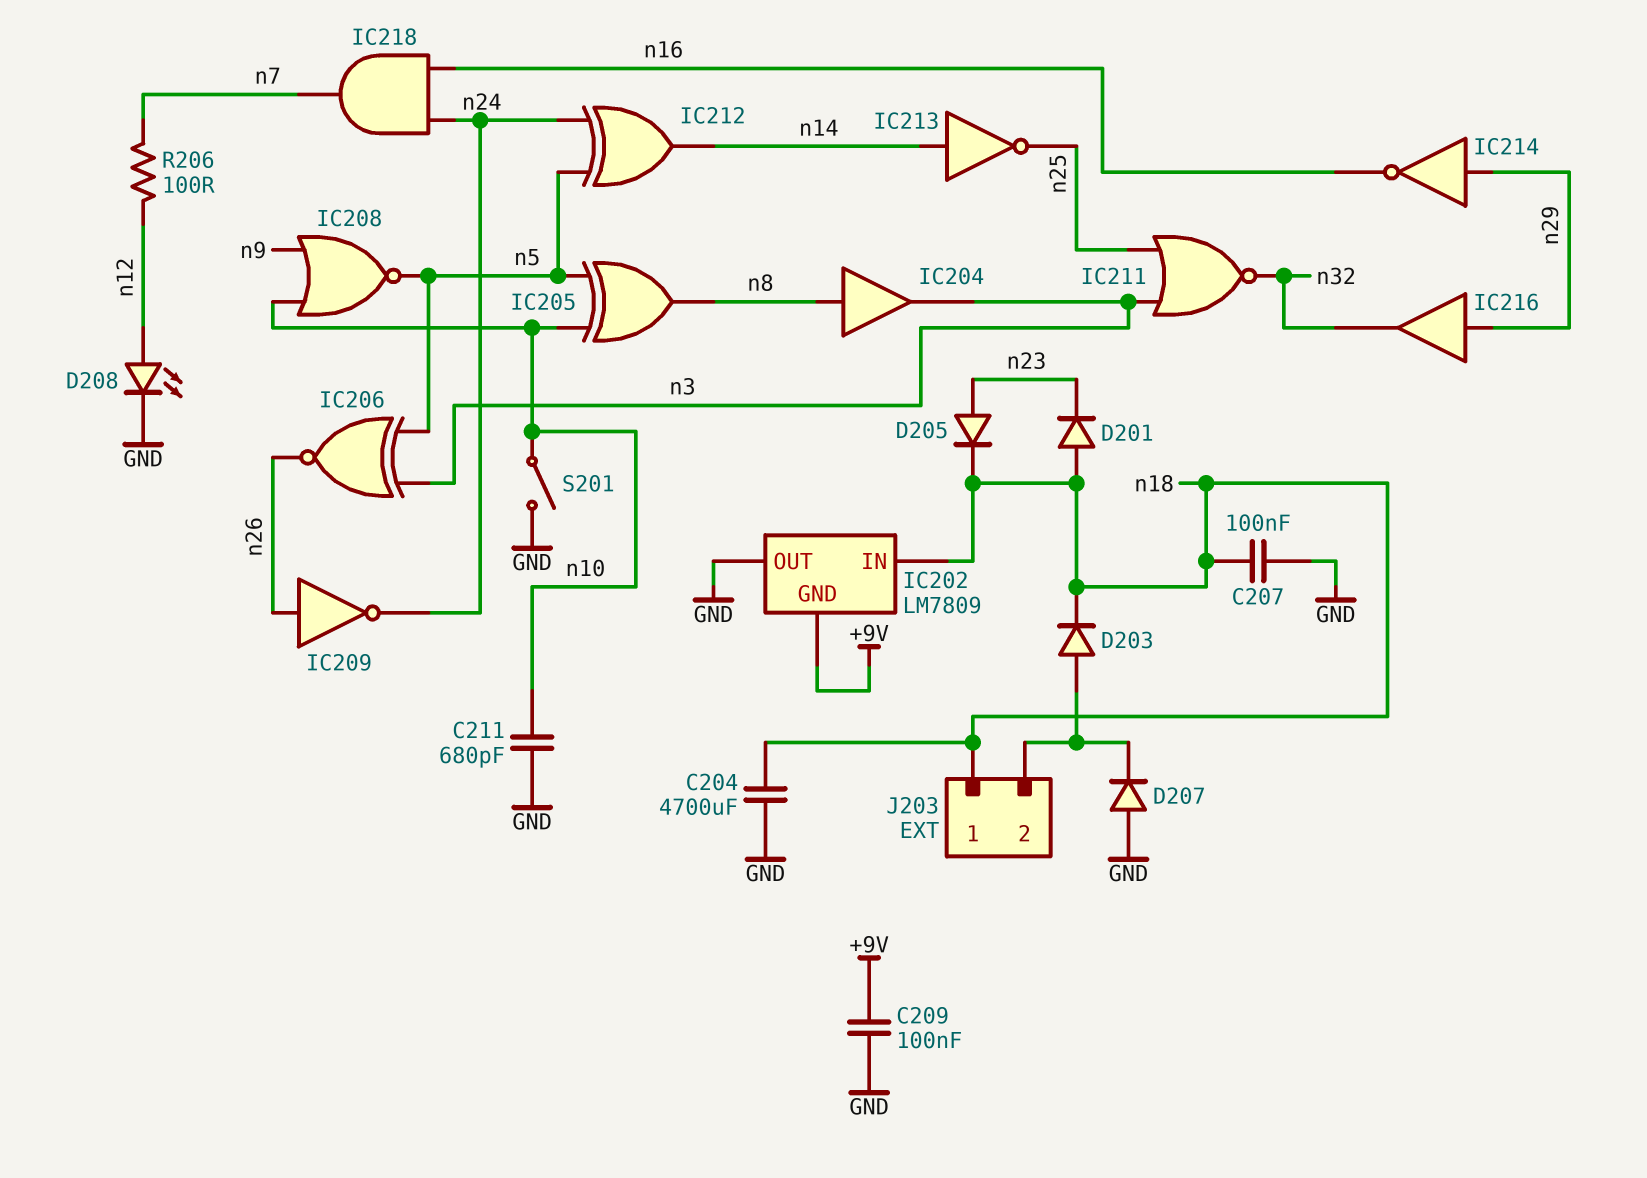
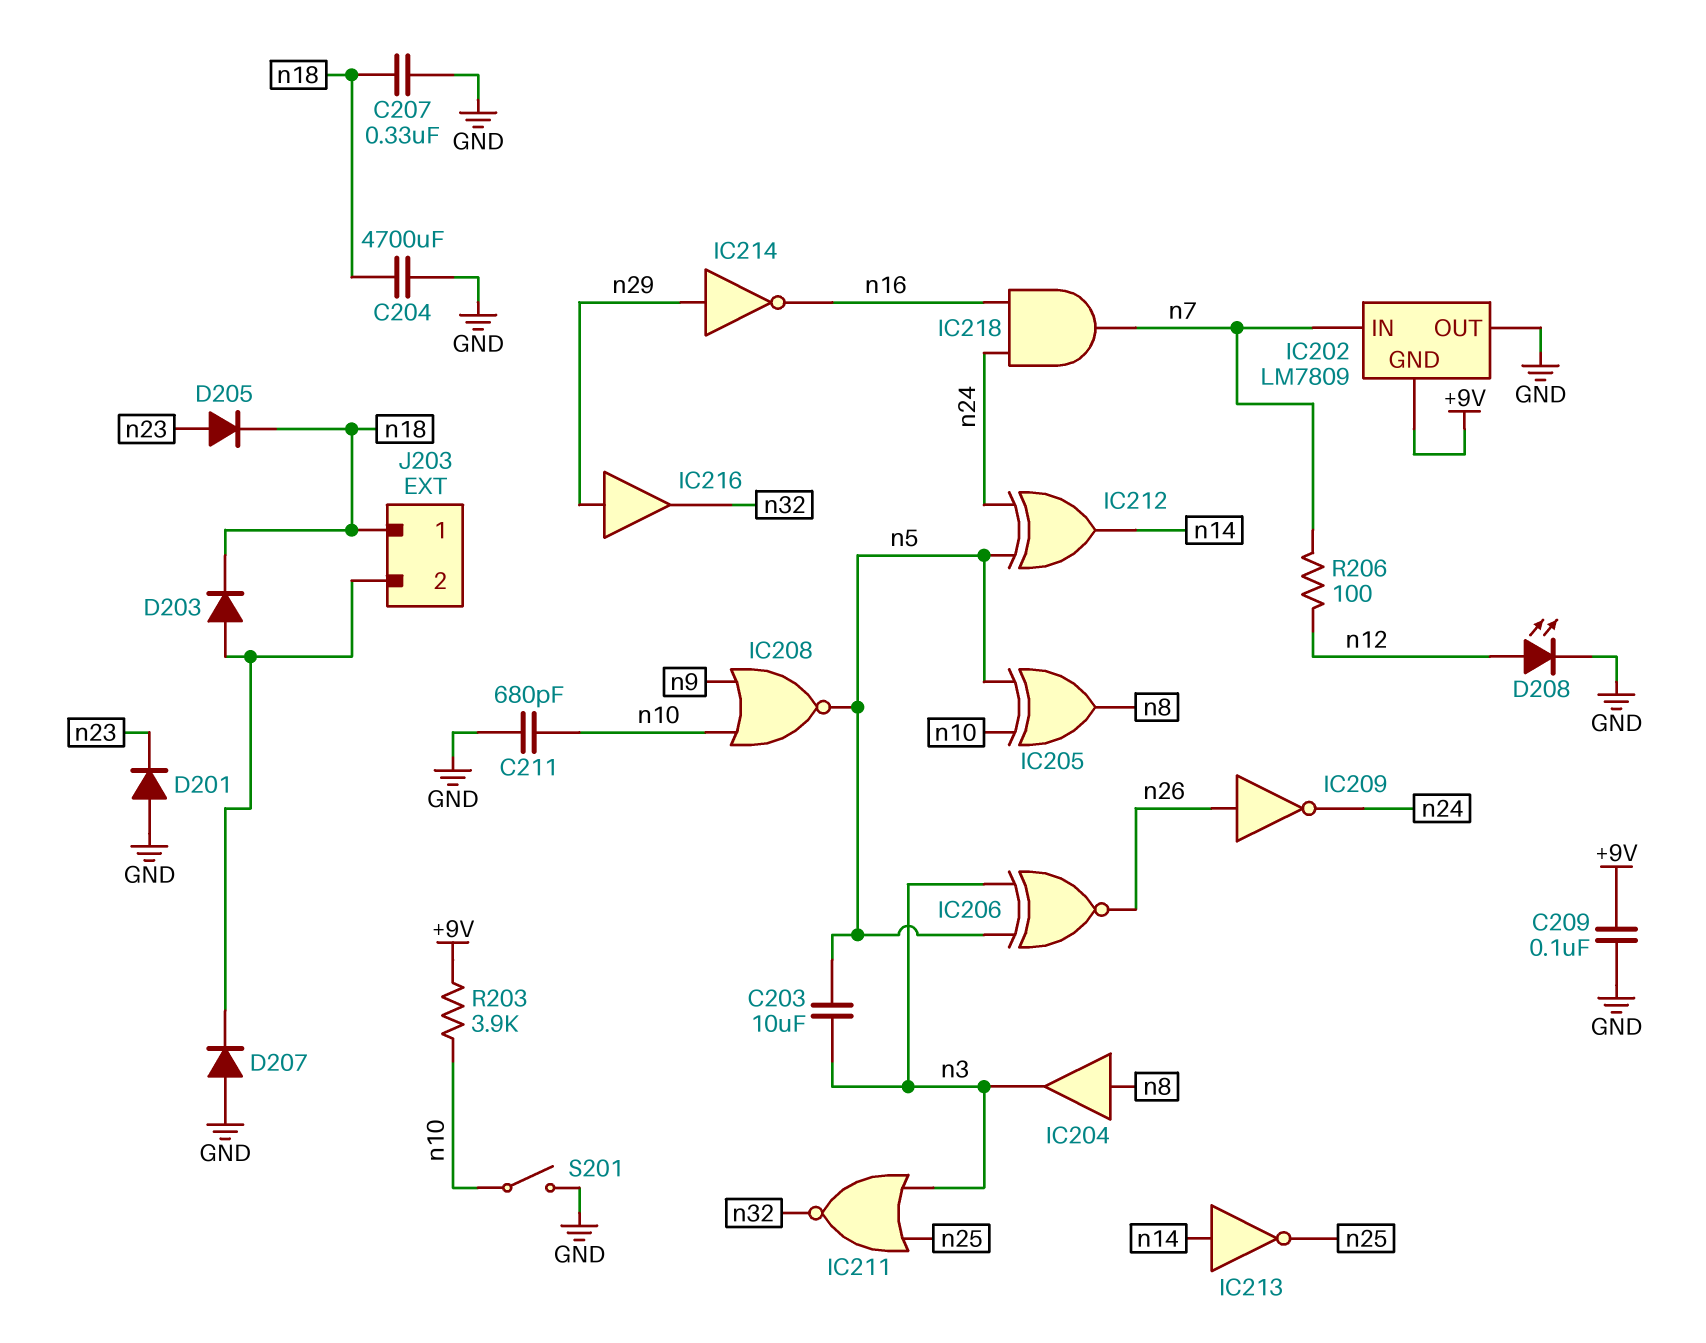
C203: none -> 10uF (n3, n5)
C207: 100nF (GND, n18) -> 330nF (GND, n18)
D201: diode (A n18, K n23) -> diode (A GND, K n23)
IC202 pin IN: n18 -> n7
R203: none -> 3.9k (+9V, n10)

